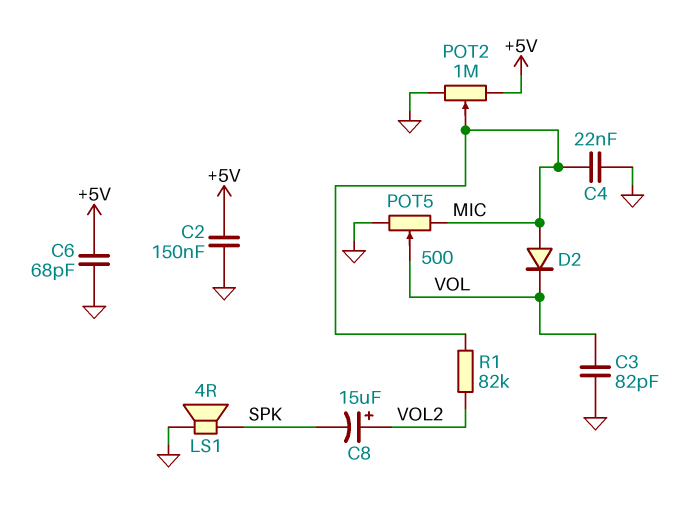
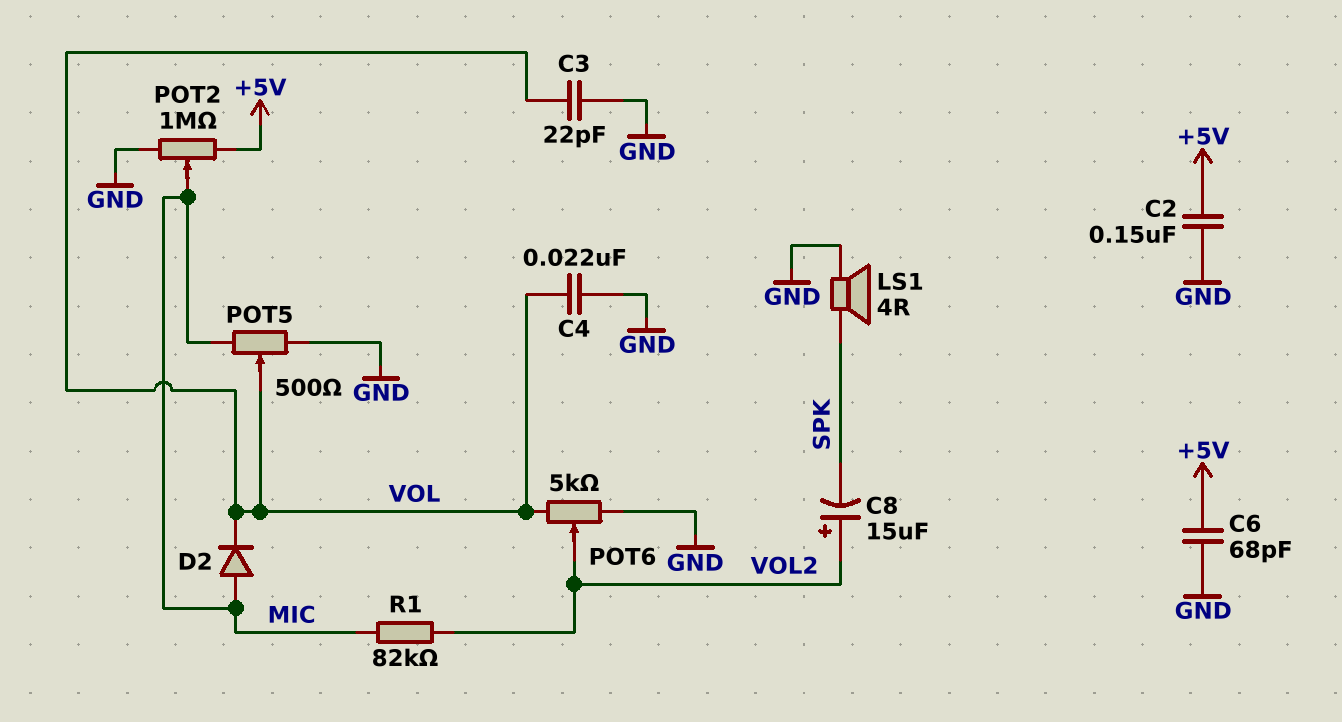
C3: 82pF (GND, VOL) -> 22pF (GND, VOL)
C4: 22nF (GND, MIC) -> 22nF (GND, VOL)
POT6: none -> 5k (GND, VOL, wiper VOL2)

